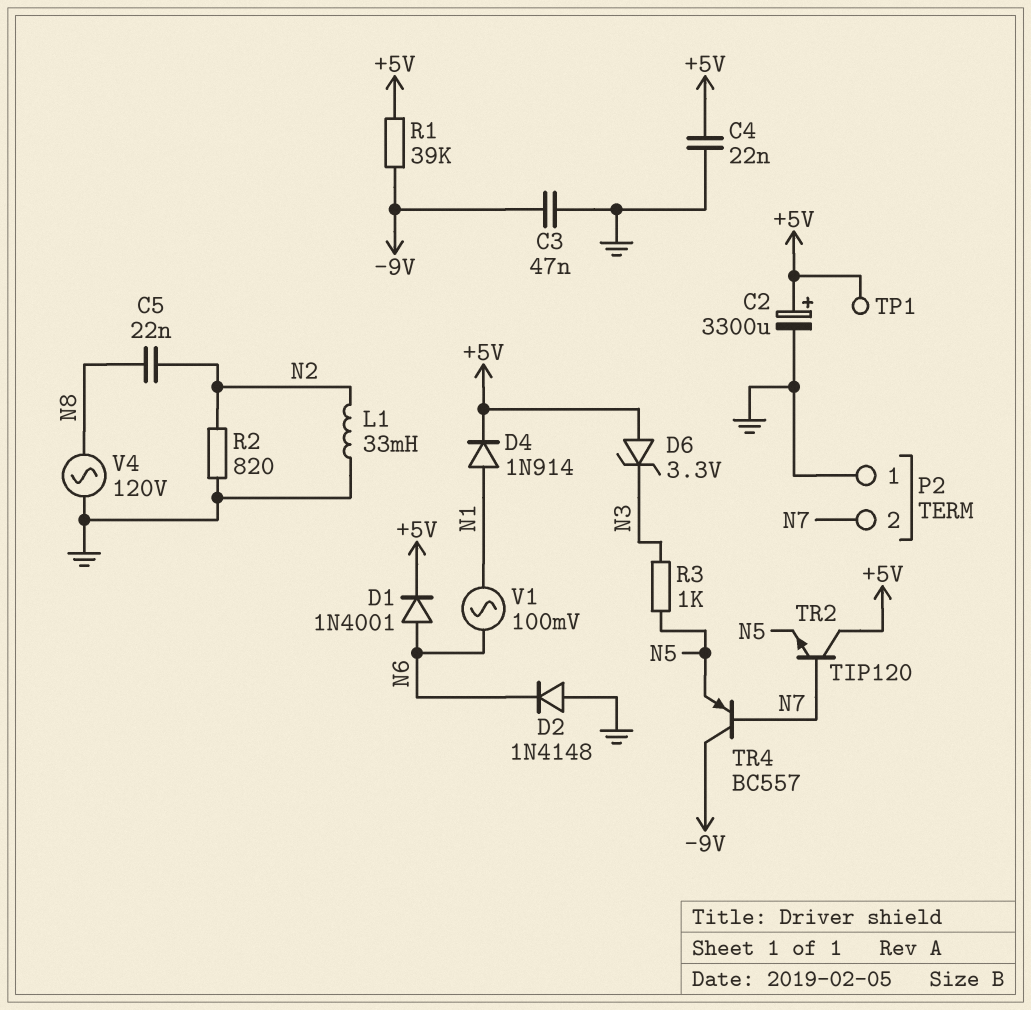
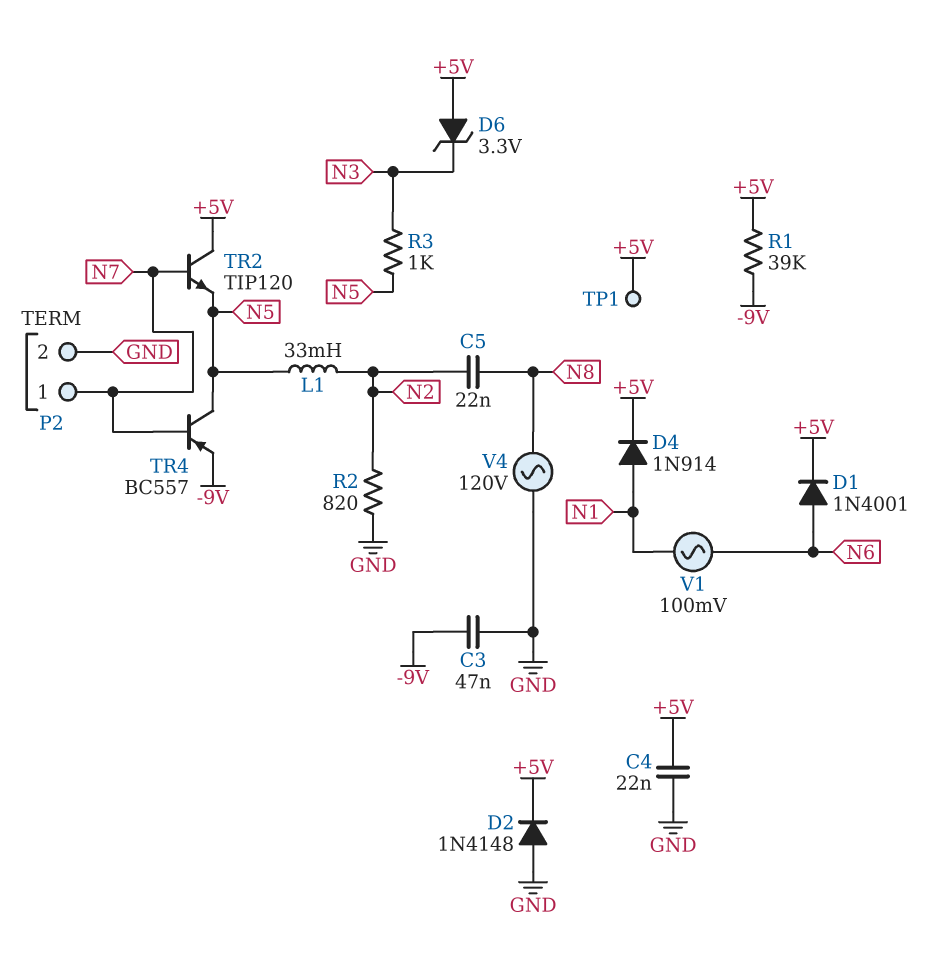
C2: 3300uF (plus +5V, minus GND) -> none
D2: diode 1N4148 (A GND, K N6) -> diode 1N4148 (A GND, K +5V)
L1: 33mH (GND, N2) -> 33mH (N2, N5)
P2 pin 1: GND -> N7
P2 pin 2: N7 -> GND
TR4: PNP BC557 (B N7, C -9V, E N5) -> PNP BC557 (B N7, C N5, E -9V)

